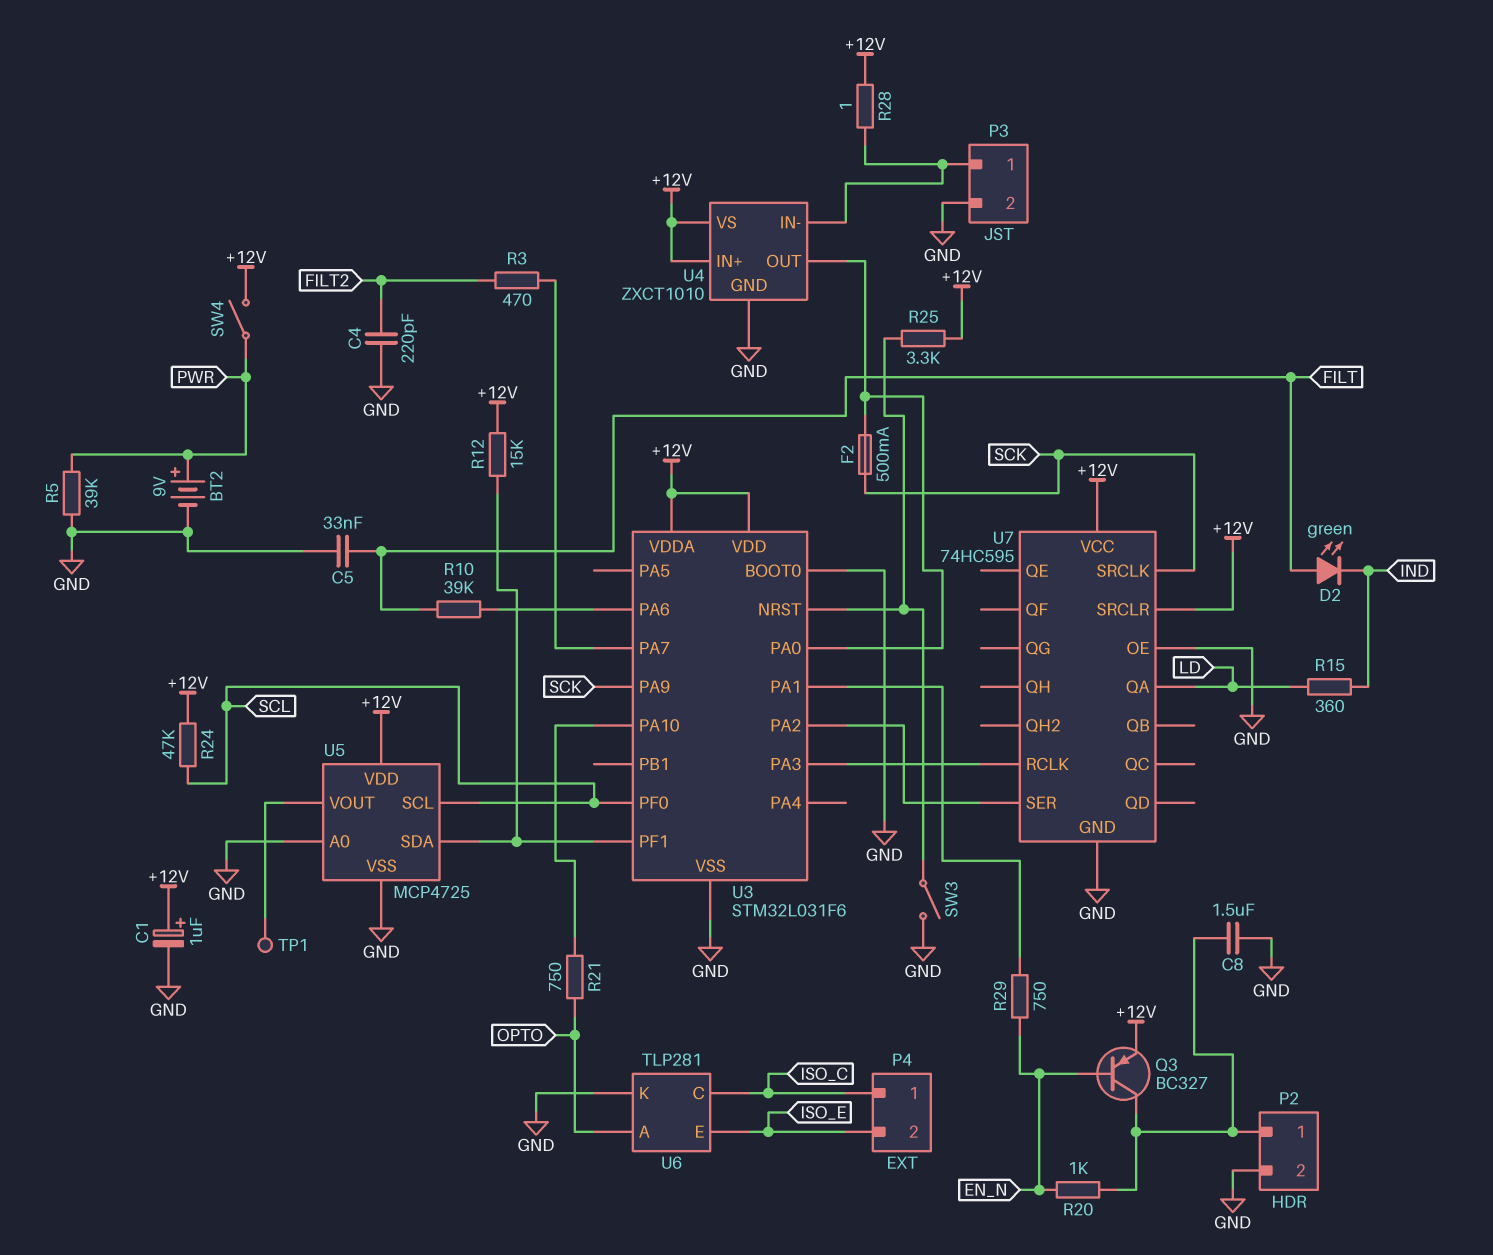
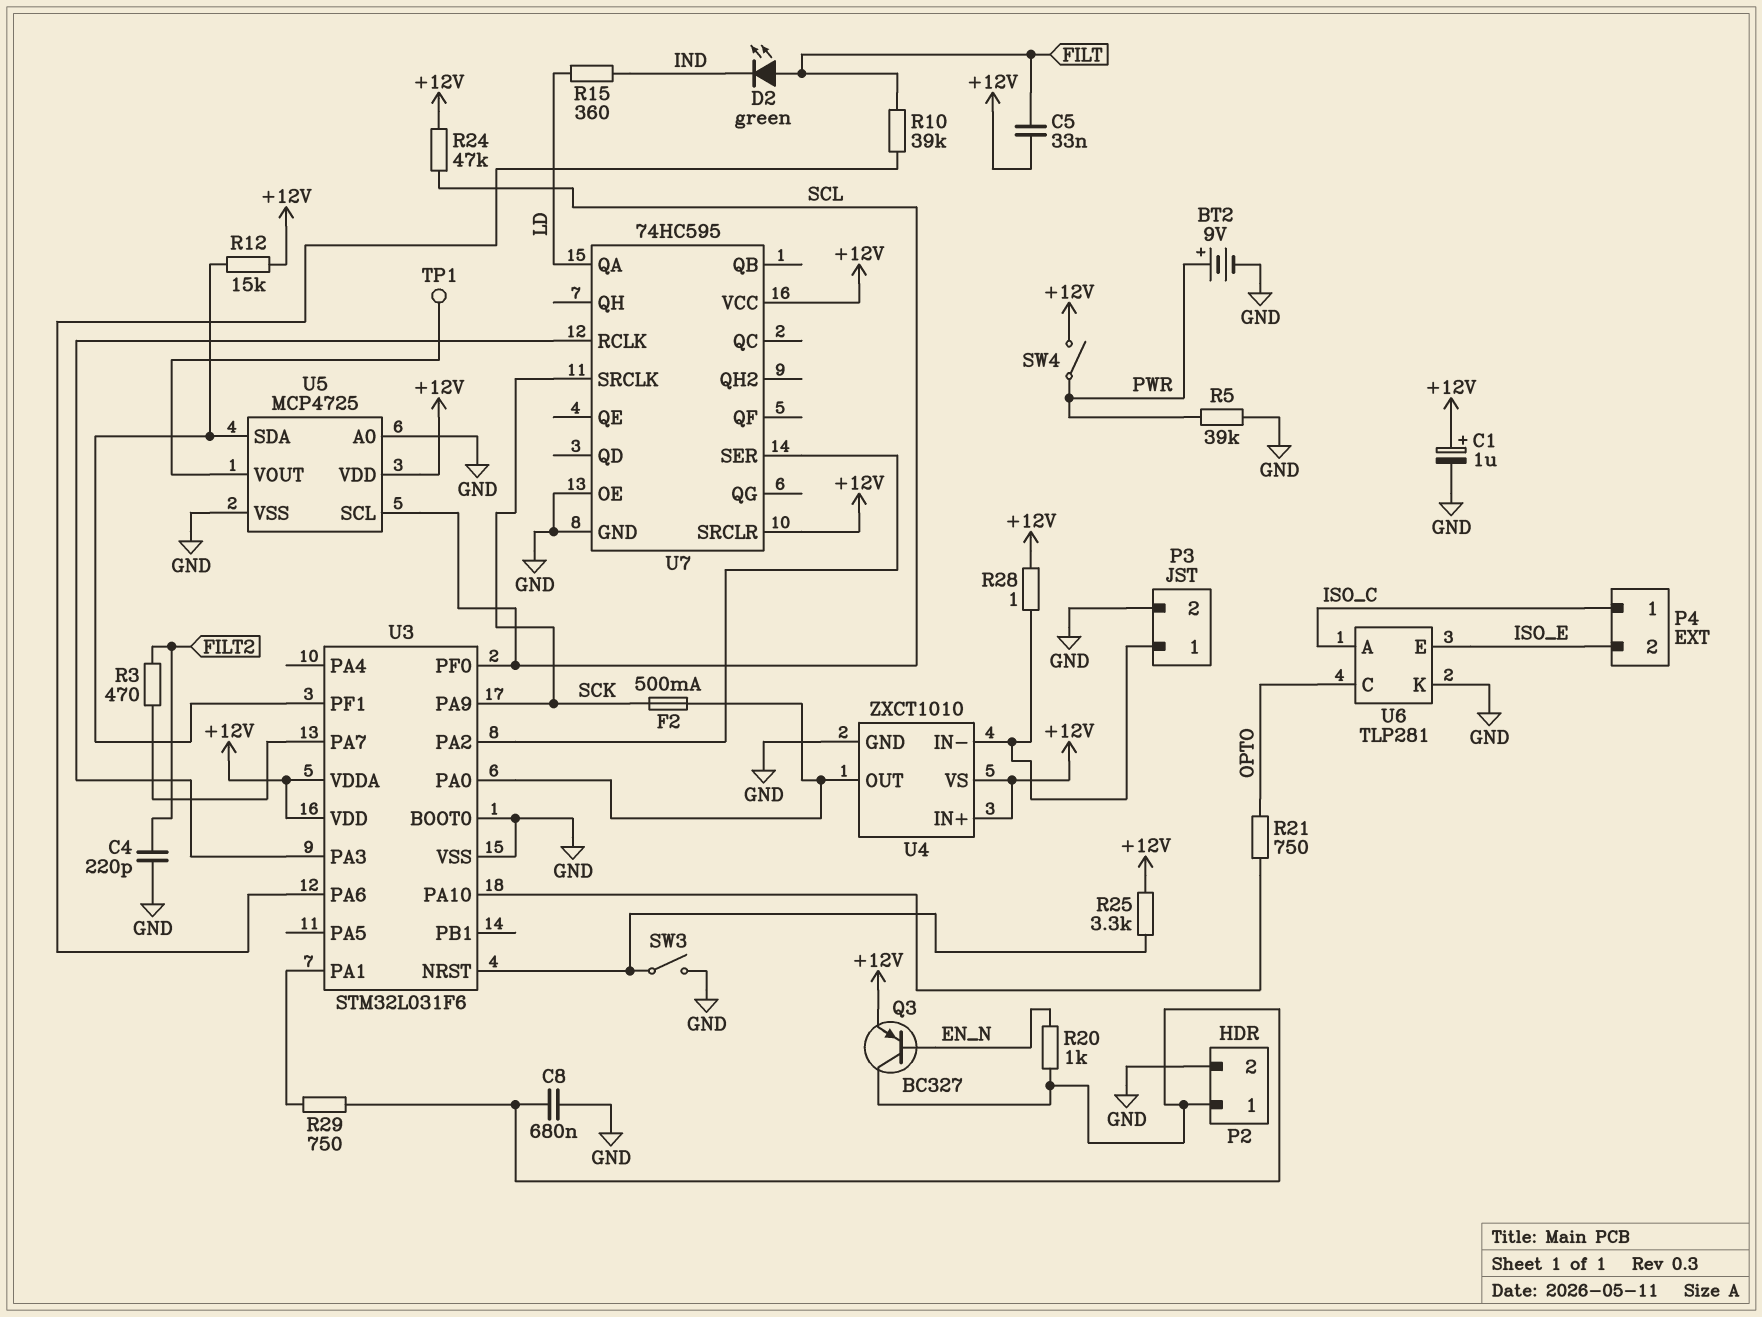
C5: 33nF (FILT, GND) -> 33nF (+12V, FILT)
C8: 1.5uF (GND, P2/1) -> 680nF (GND, P2/1)
R29: 750 (EN_N, U3/PA1) -> 750 (P2/1, U3/PA1)
U6 pin A: OPTO -> ISO_C
U6 pin C: ISO_C -> OPTO

